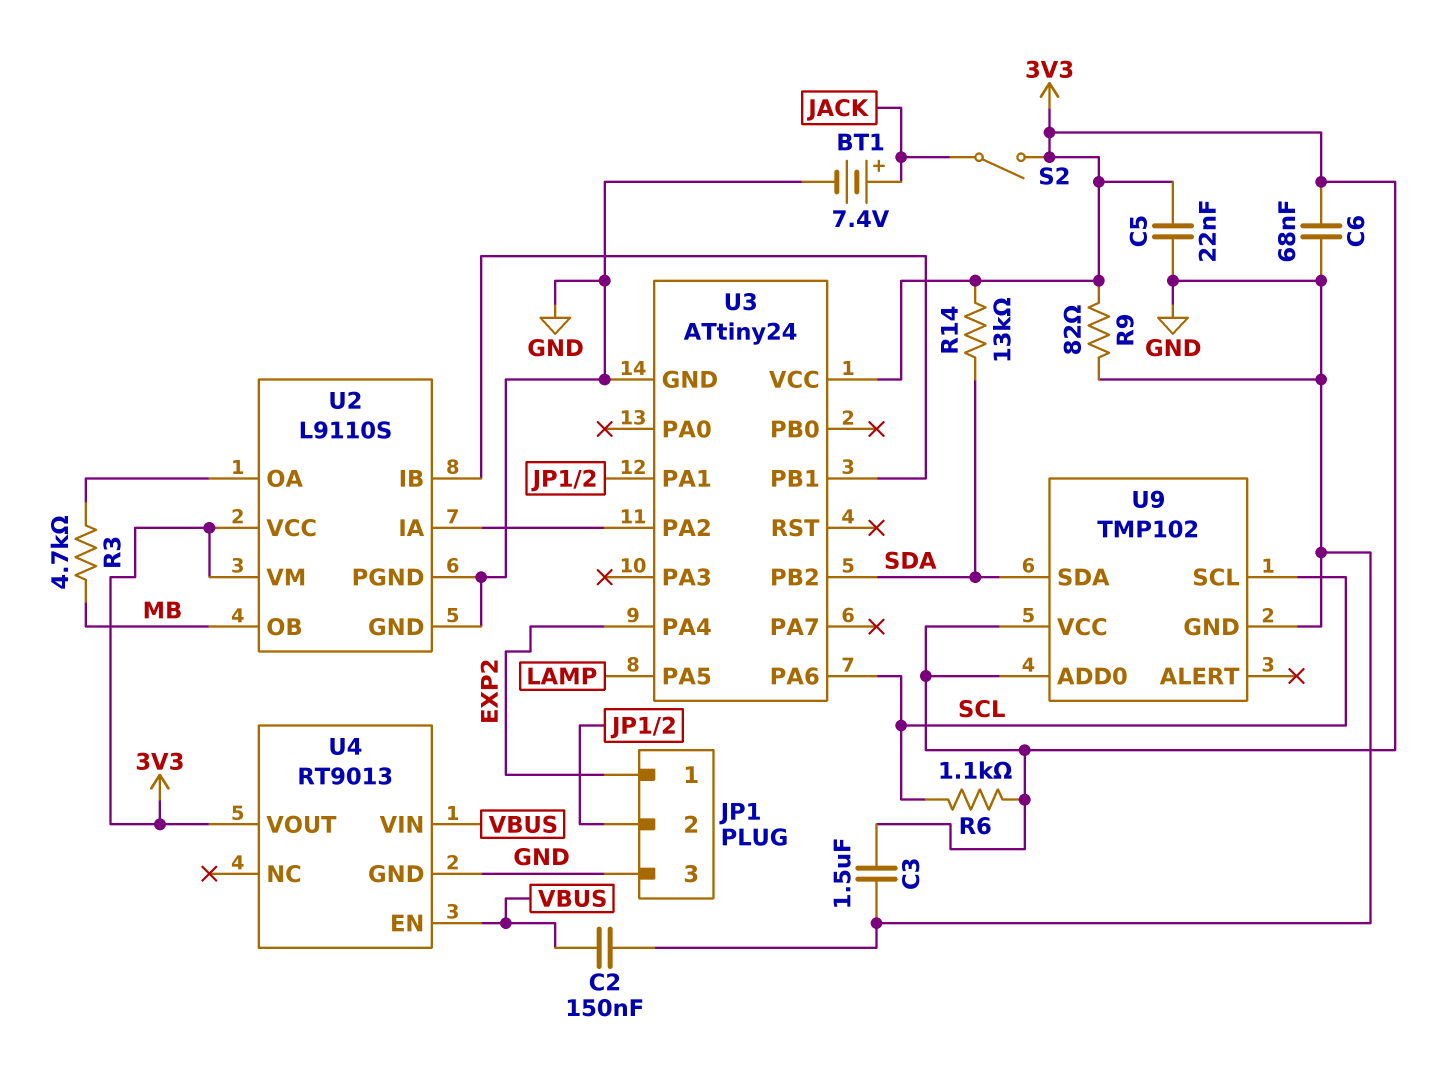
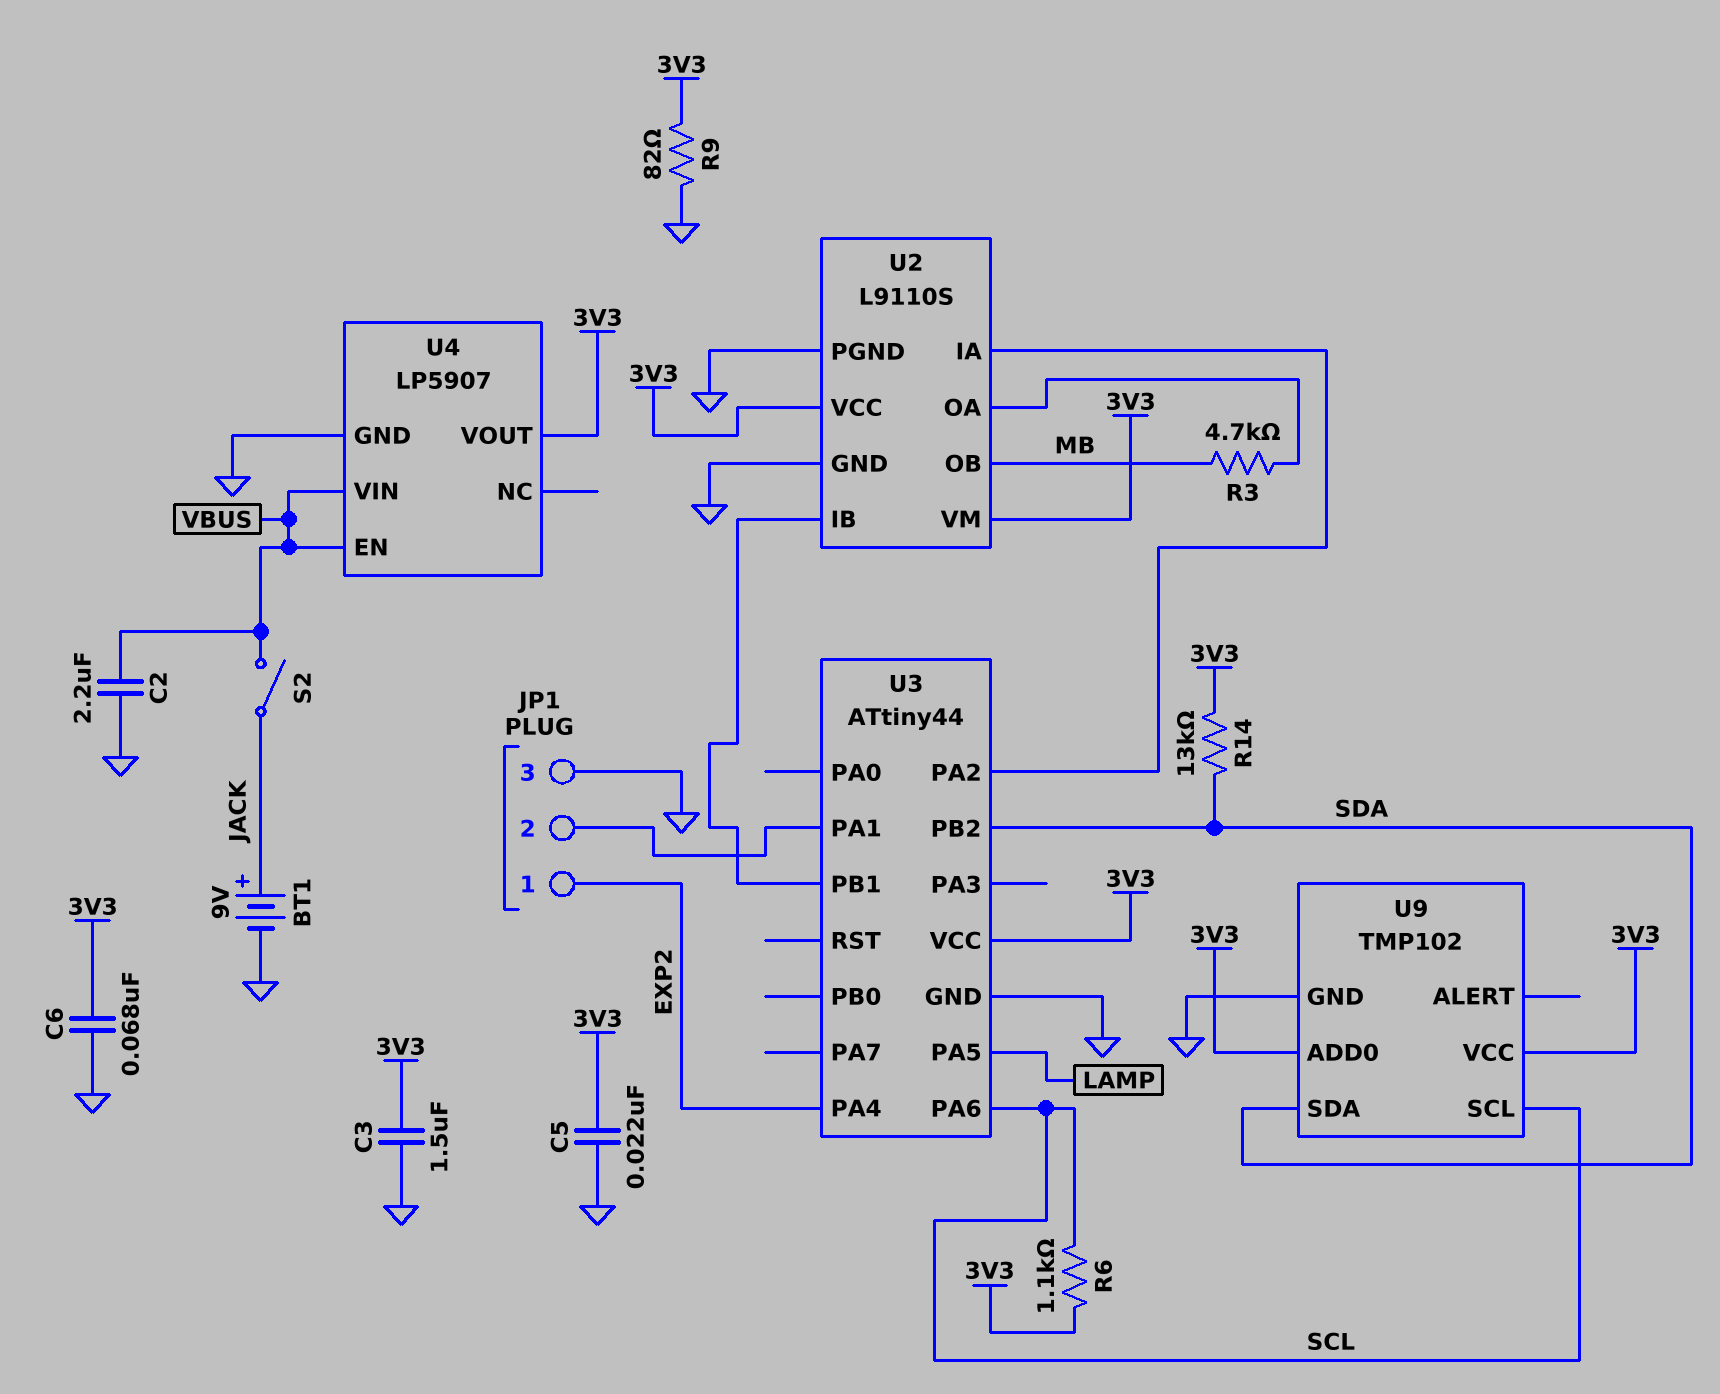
BT1: 7.4V (plus JACK, minus GND) -> 9V (plus JACK, minus GND)
C2: 150nF (GND, VBUS) -> 2.2uF (GND, VBUS)
S2: switch (3V3, JACK) -> switch (JACK, VBUS)
U3: ATtiny24 -> ATtiny44
U4: RT9013 -> LP5907

